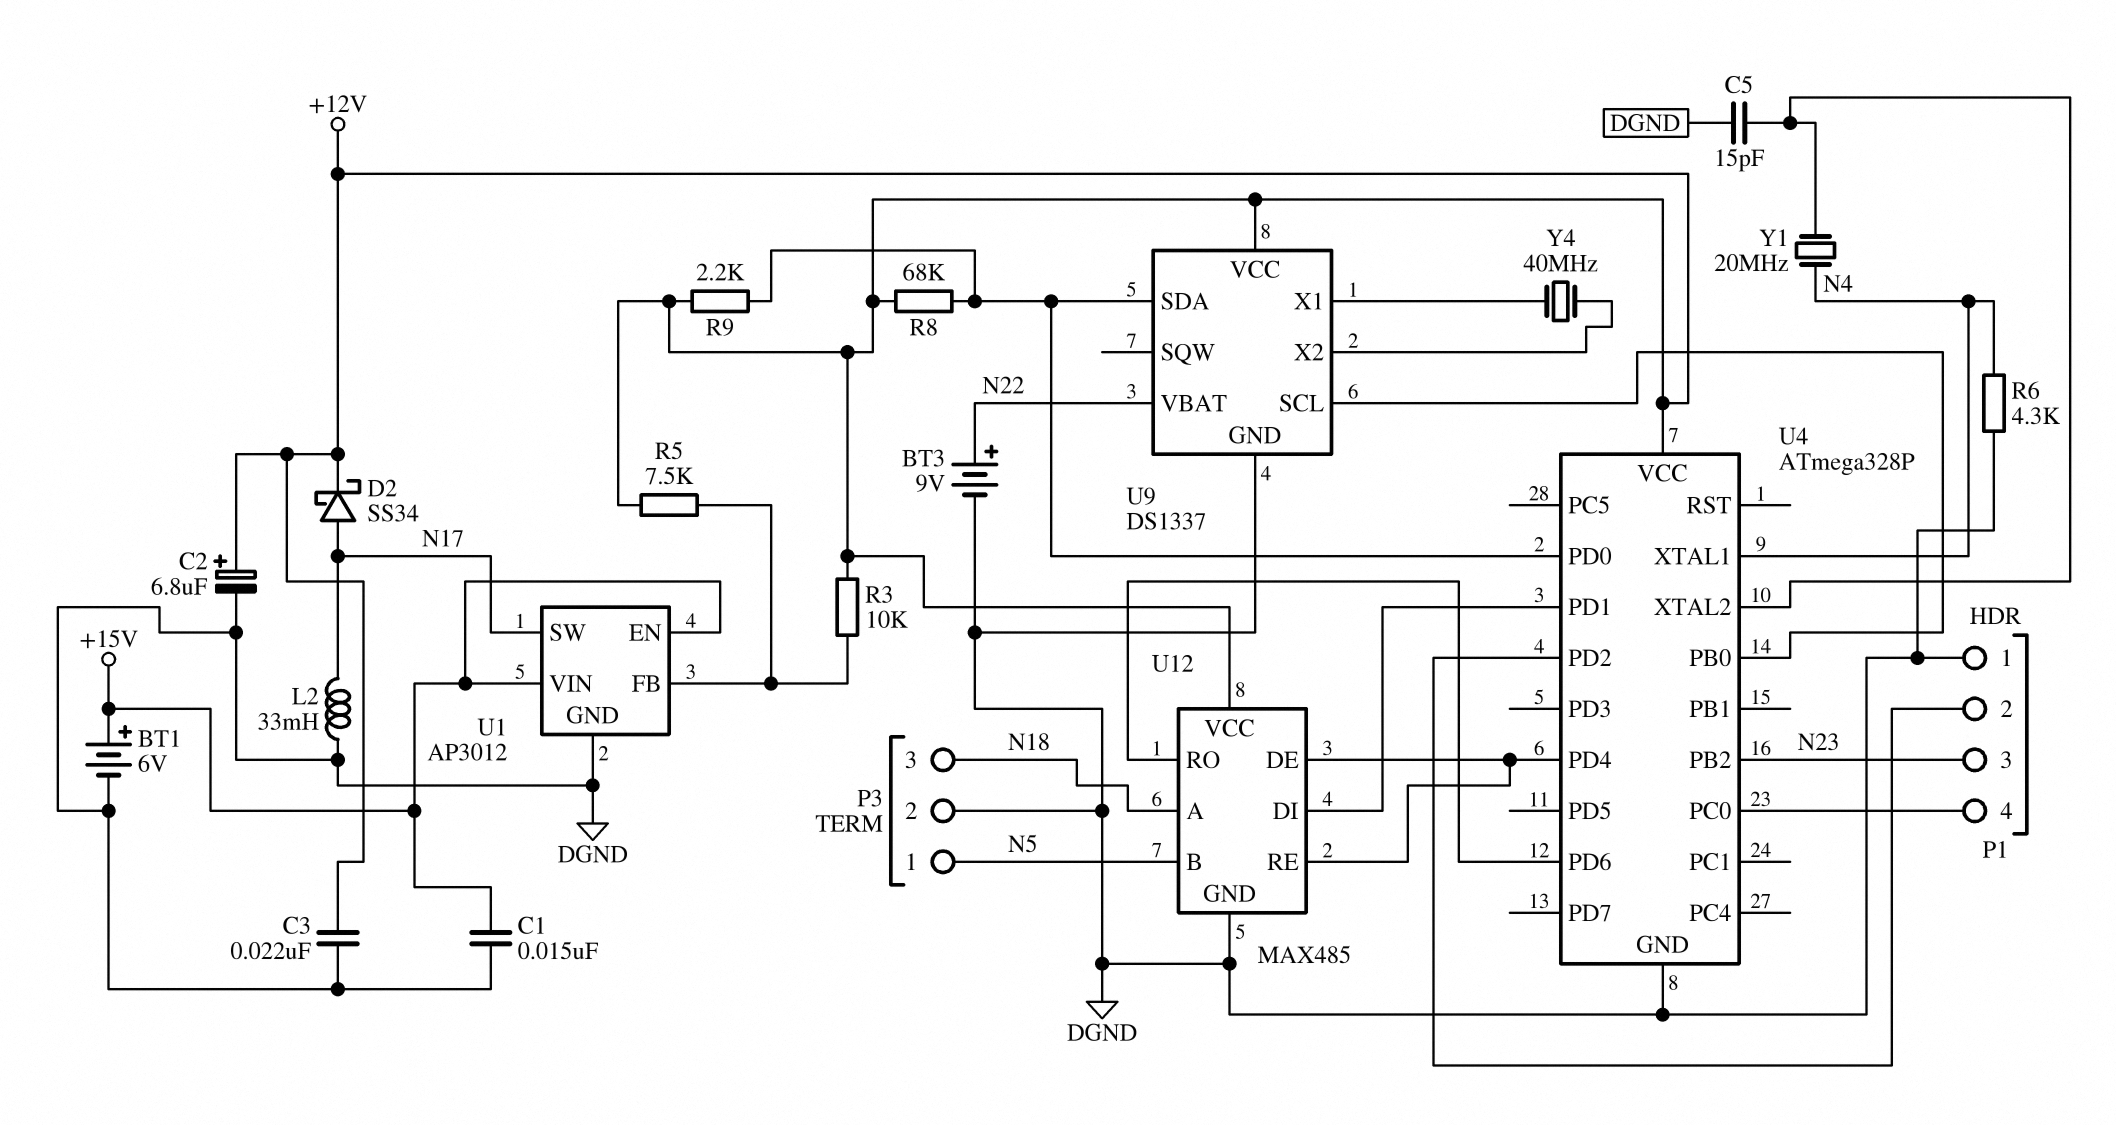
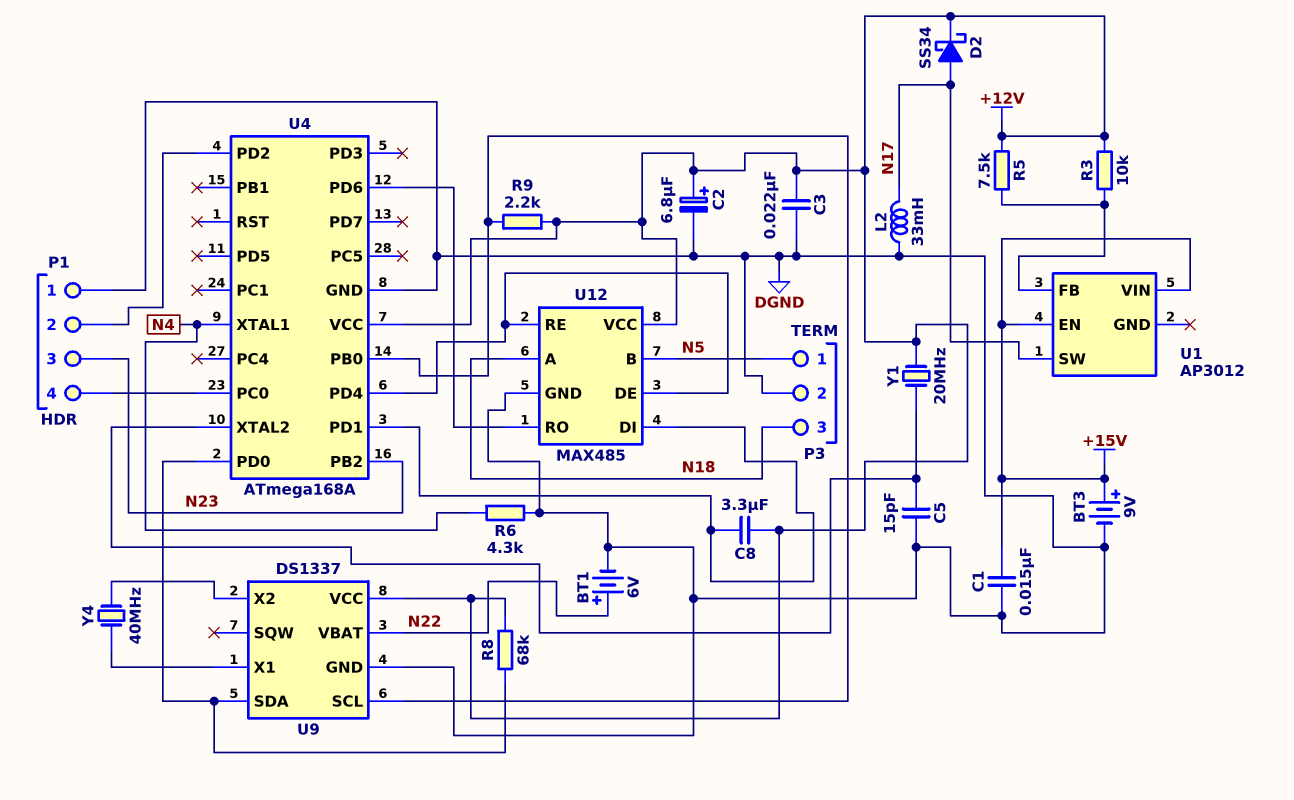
BT1: 6V (plus +15V, minus DGND) -> 6V (plus N22, minus DGND)
BT3: 9V (plus N22, minus DGND) -> 9V (plus +15V, minus DGND)
C8: none -> 3.3uF (+12V, U4/PD1)
R9: 2.2k (+12V, U4/PD0) -> 2.2k (+12V, U4/PB0)
U1 pin GND: DGND -> none
U4: ATmega328P -> ATmega168A
Y1: 20MHz (N4, U4/XTAL2) -> 20MHz (+12V, U4/XTAL2)

